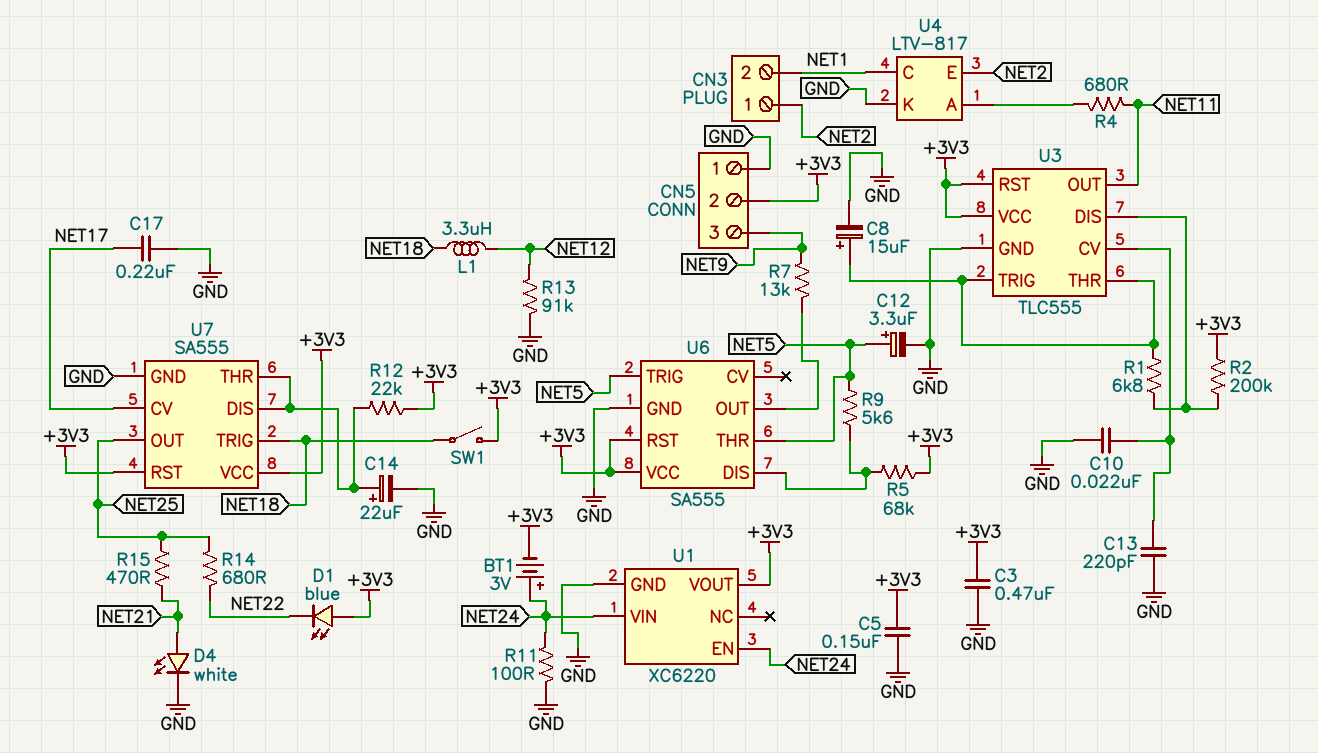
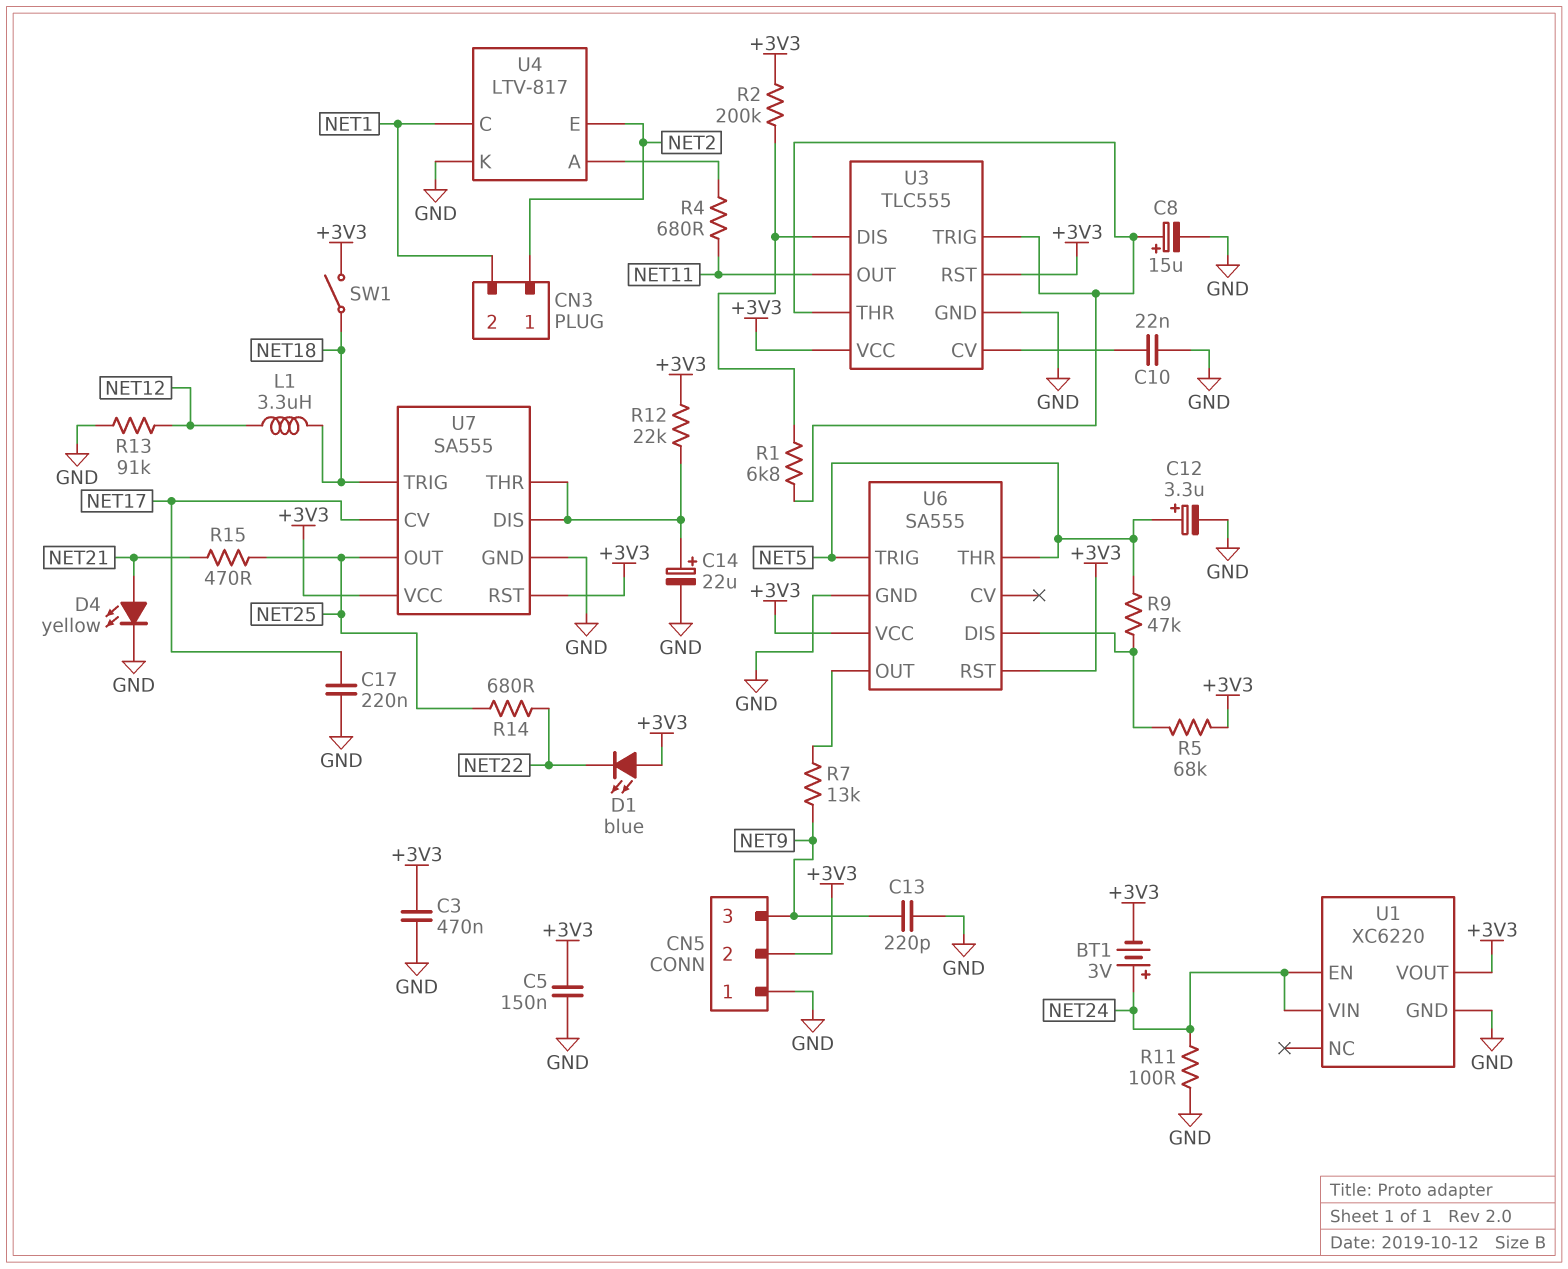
C13: 220pF (GND, U3/CV) -> 220pF (GND, NET9)
D4: LED white (A NET21, K GND) -> LED yellow (A NET21, K GND)
R9: 5.6k (NET5, U6/DIS) -> 47k (NET5, U6/DIS)

